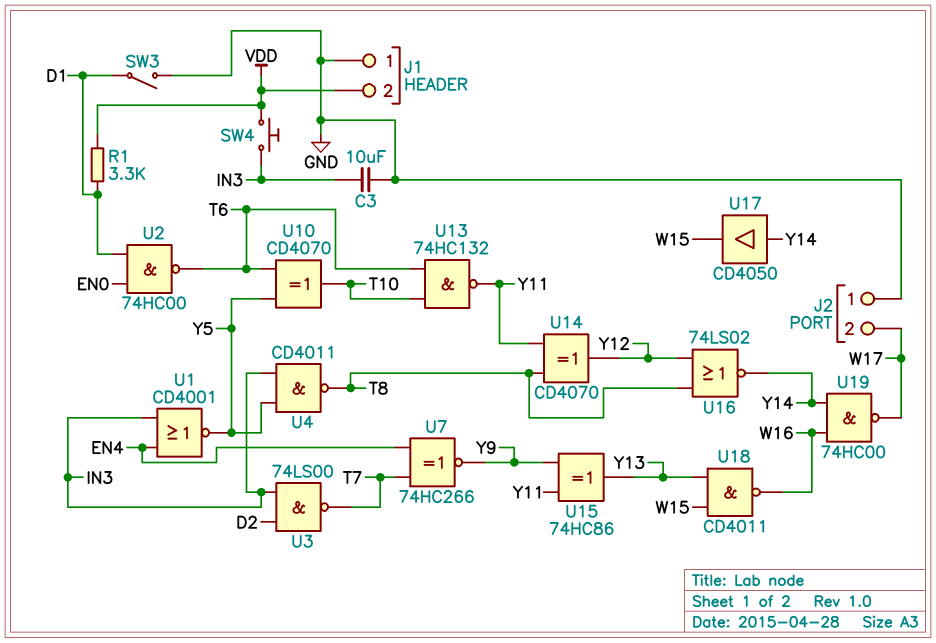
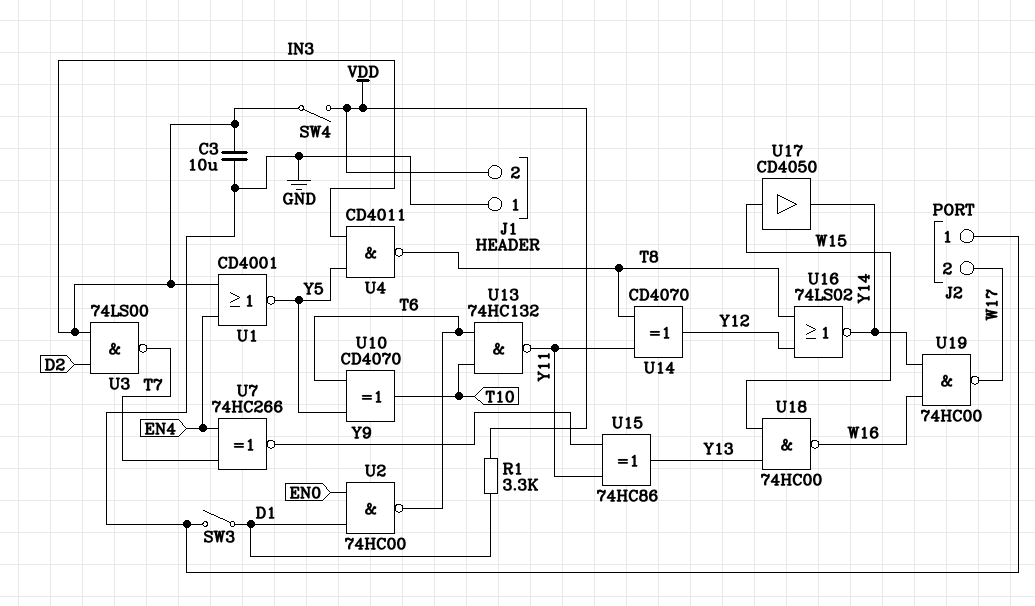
SW4: button (IN3, VDD) -> switch (IN3, VDD)
U17: buffer CD4050 (in Y14, out W15) -> buffer CD4050 (in W15, out Y14)
U18: NAND CD4011 (in W15, in Y13, out W16) -> NAND 74HC00 (in W15, in Y13, out W16)

